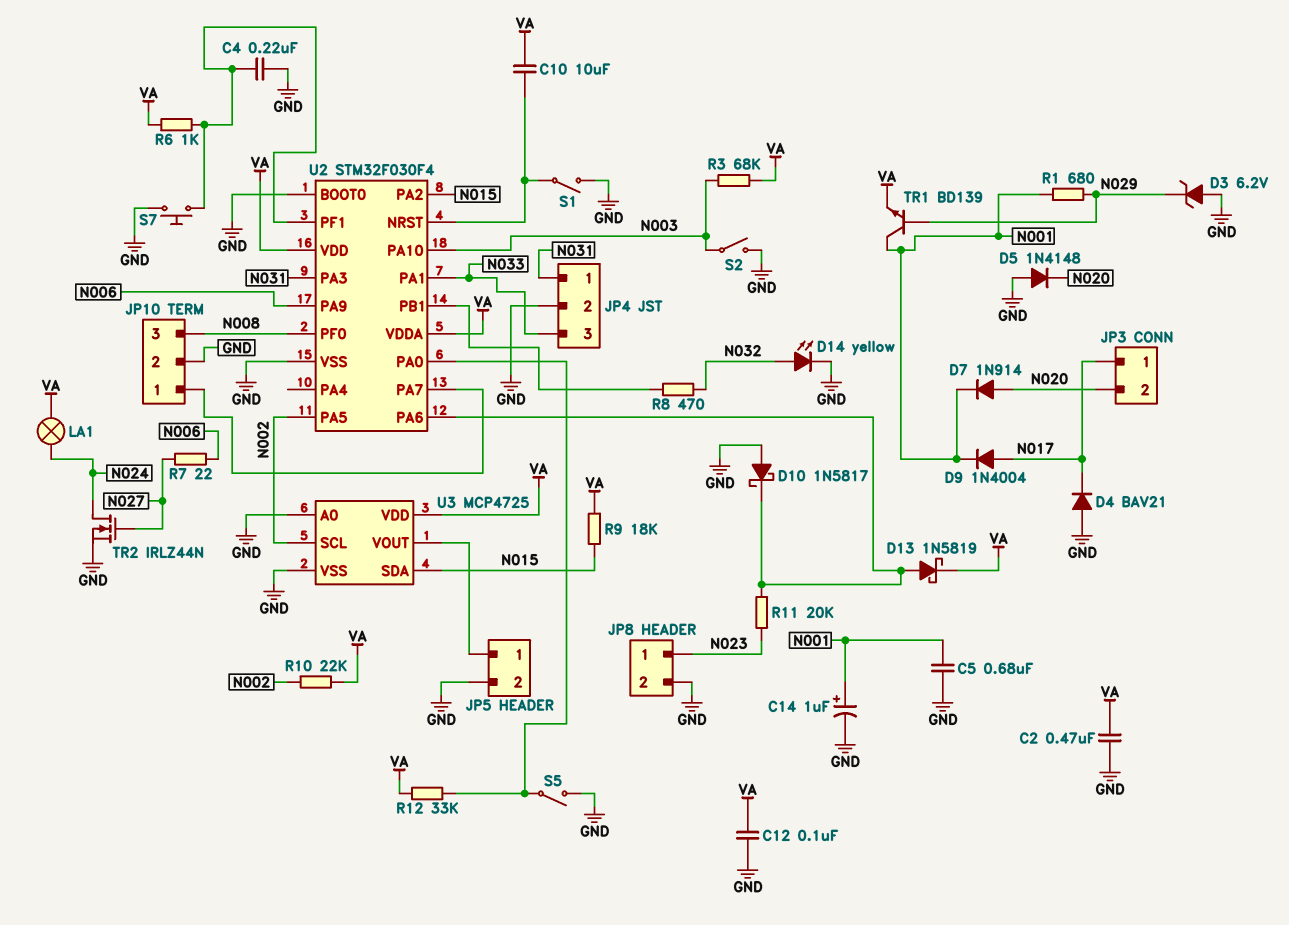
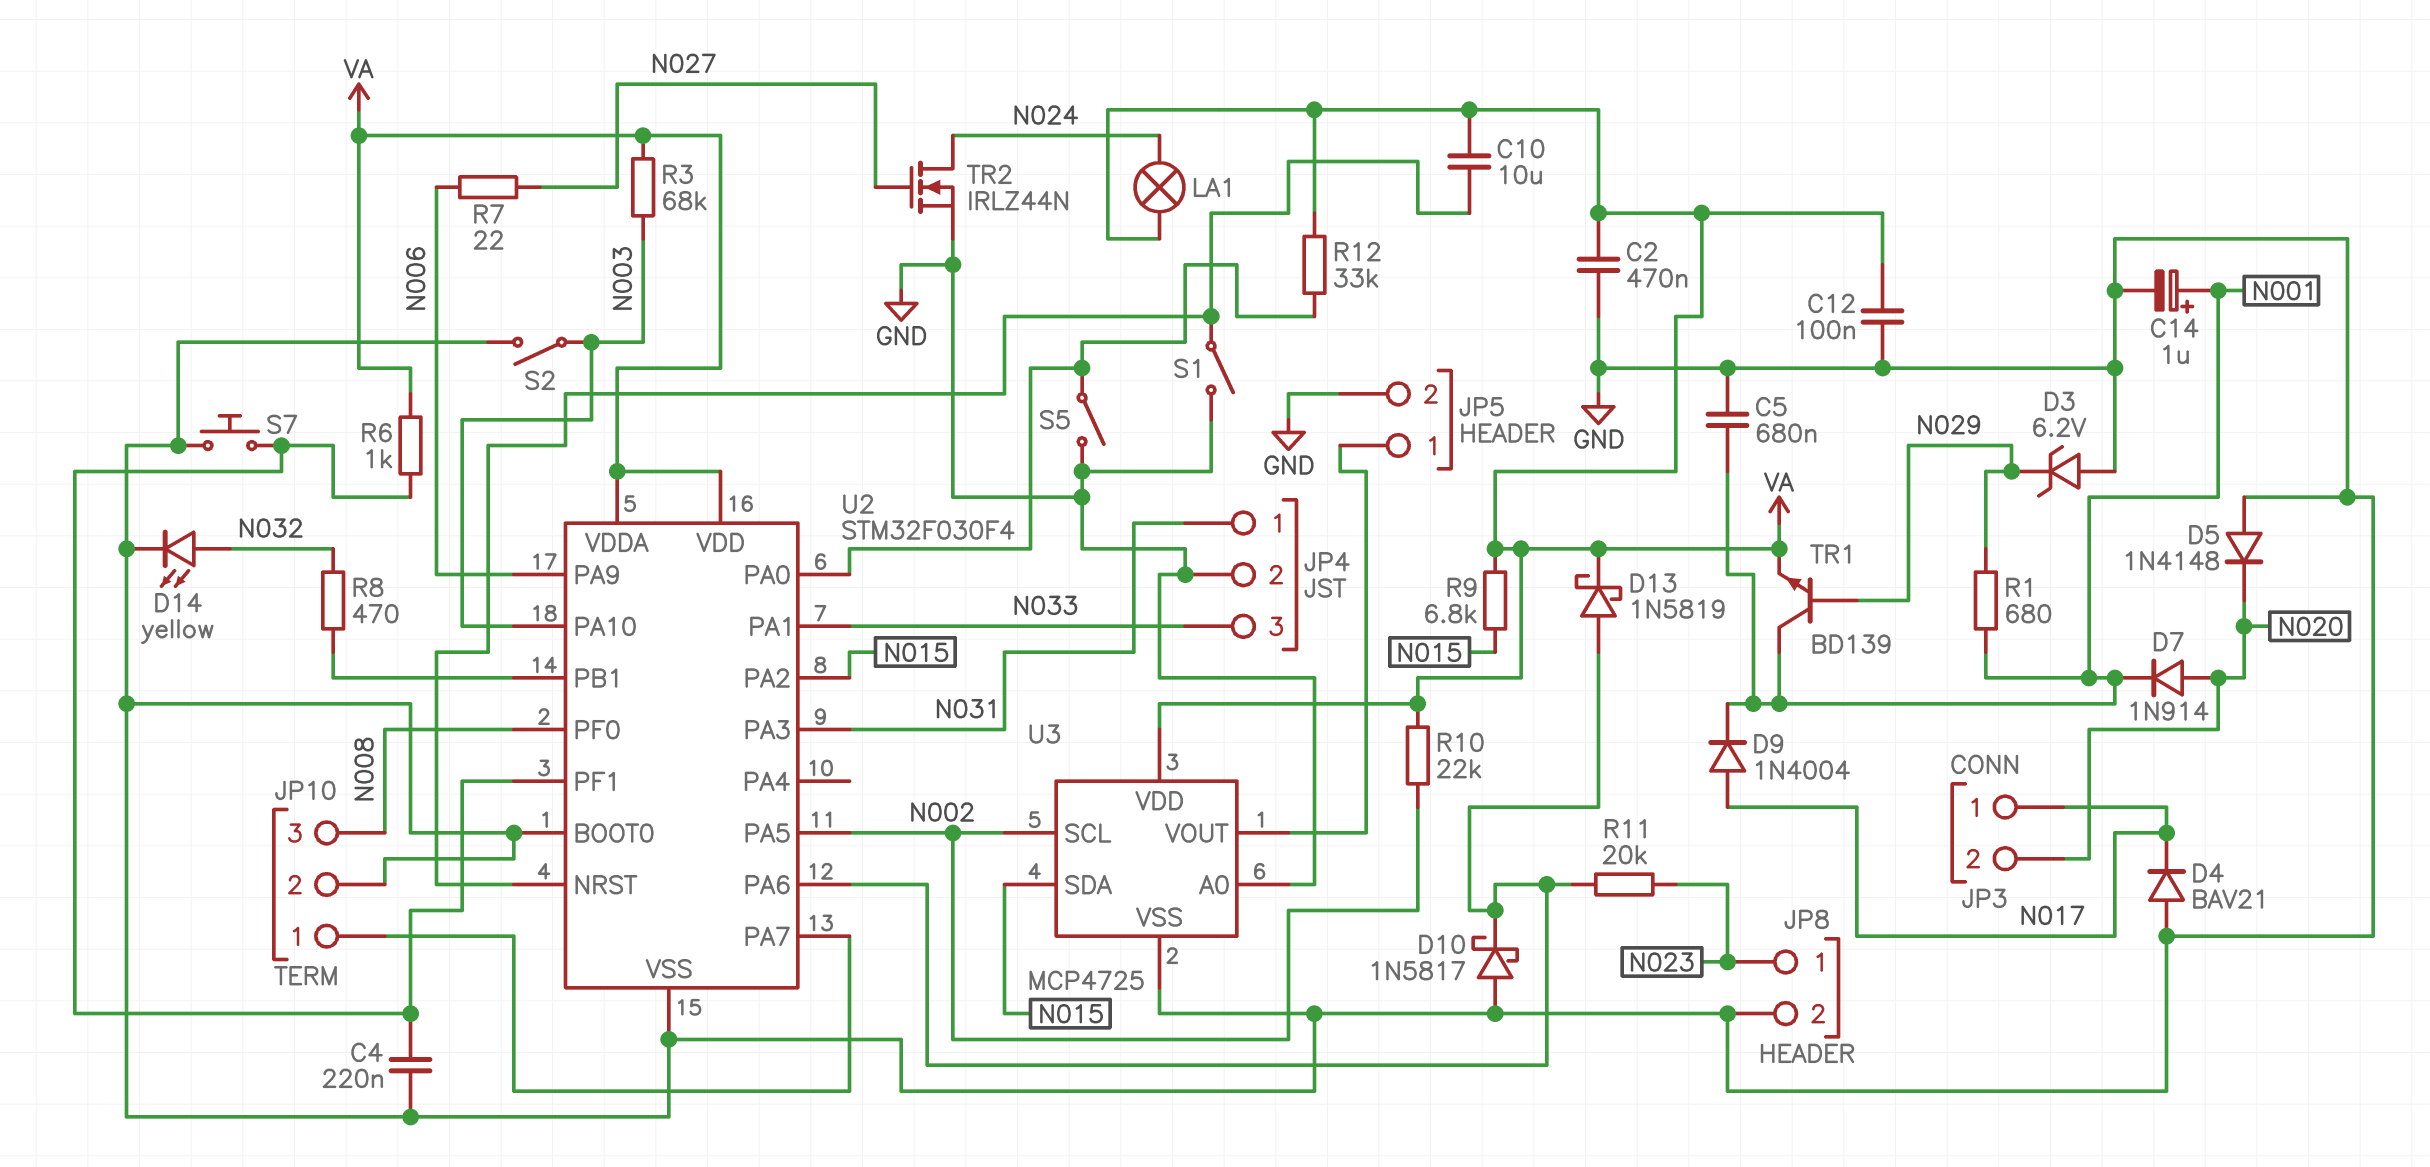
R9: 18k (N015, VA) -> 6.8k (N015, VA)

